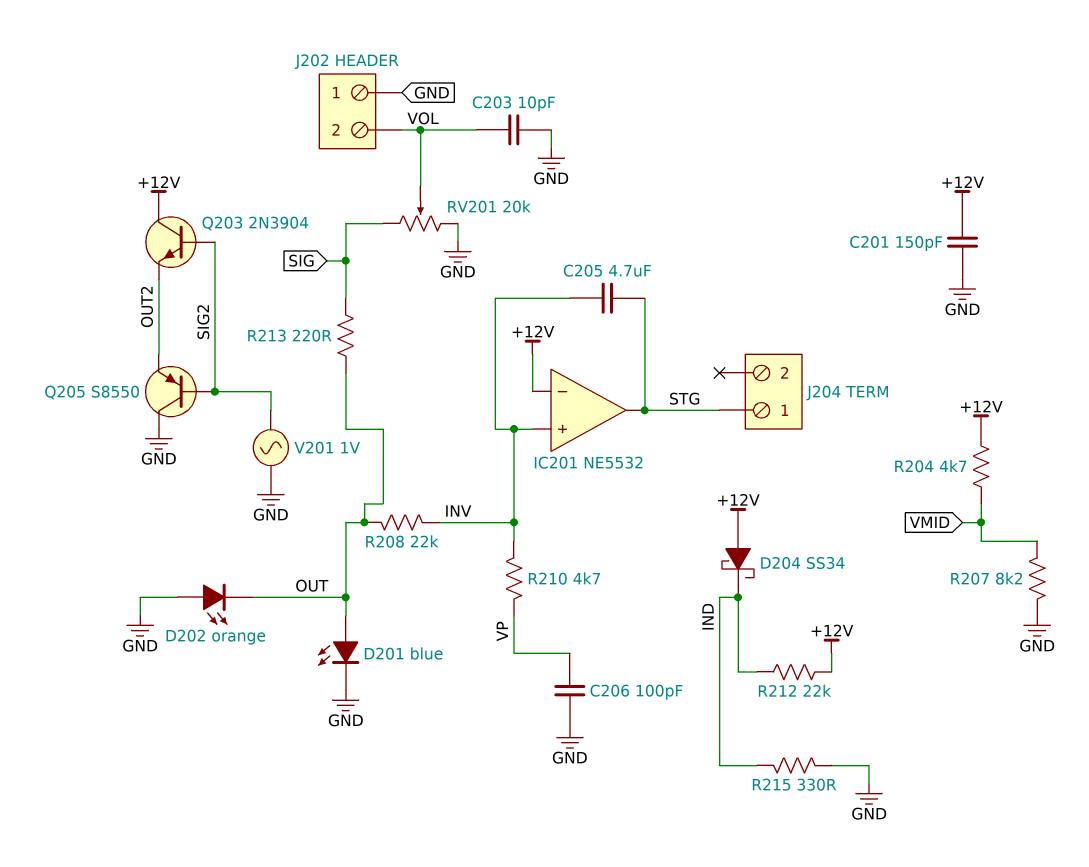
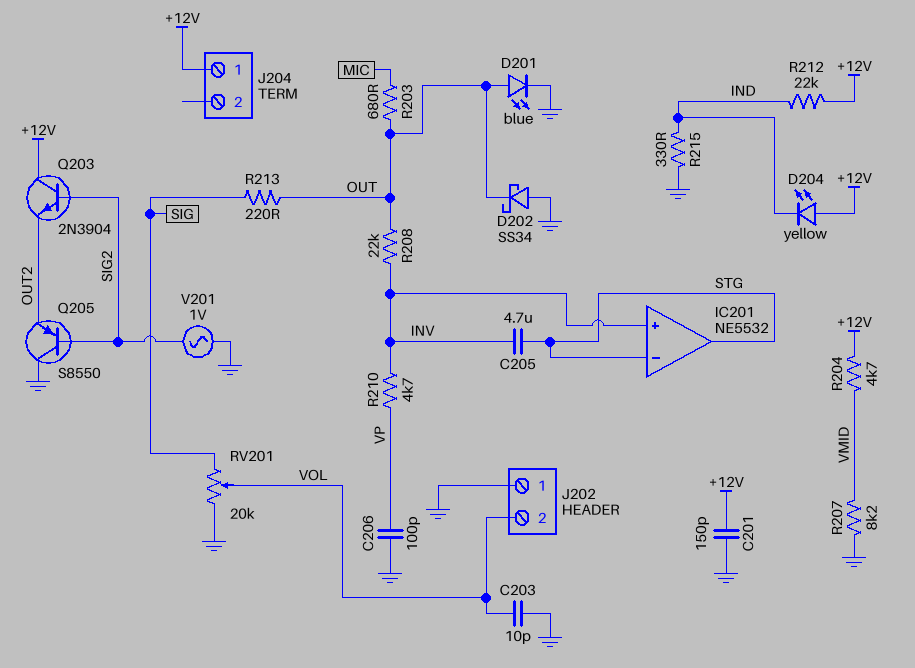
D202: LED orange (A GND, K OUT) -> schottky SS34 (A GND, K OUT)
D204: schottky SS34 (A +12V, K IND) -> LED yellow (A +12V, K IND)
IC201 pin in-: +12V -> STG
J204 pin 1: STG -> +12V
R203: none -> 680 (MIC, OUT)

